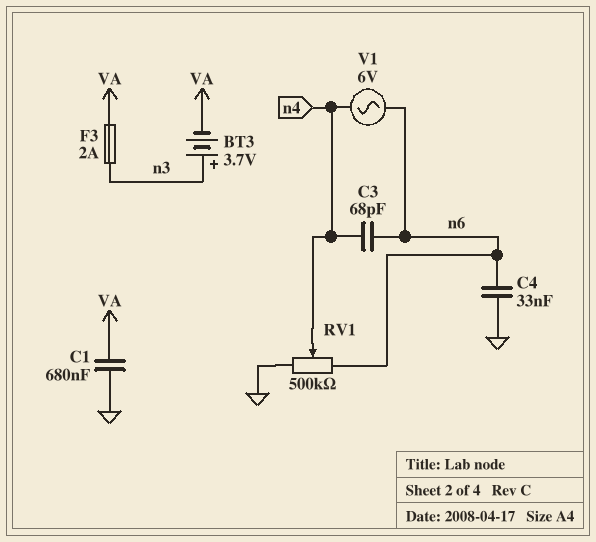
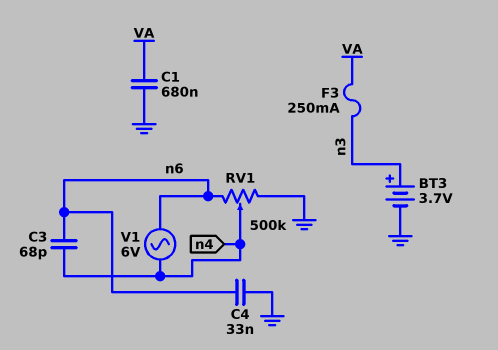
BT3: 3.7V (plus n3, minus VA) -> 3.7V (plus n3, minus GND)
F3: 2A (VA, n3) -> 250mA (VA, n3)

